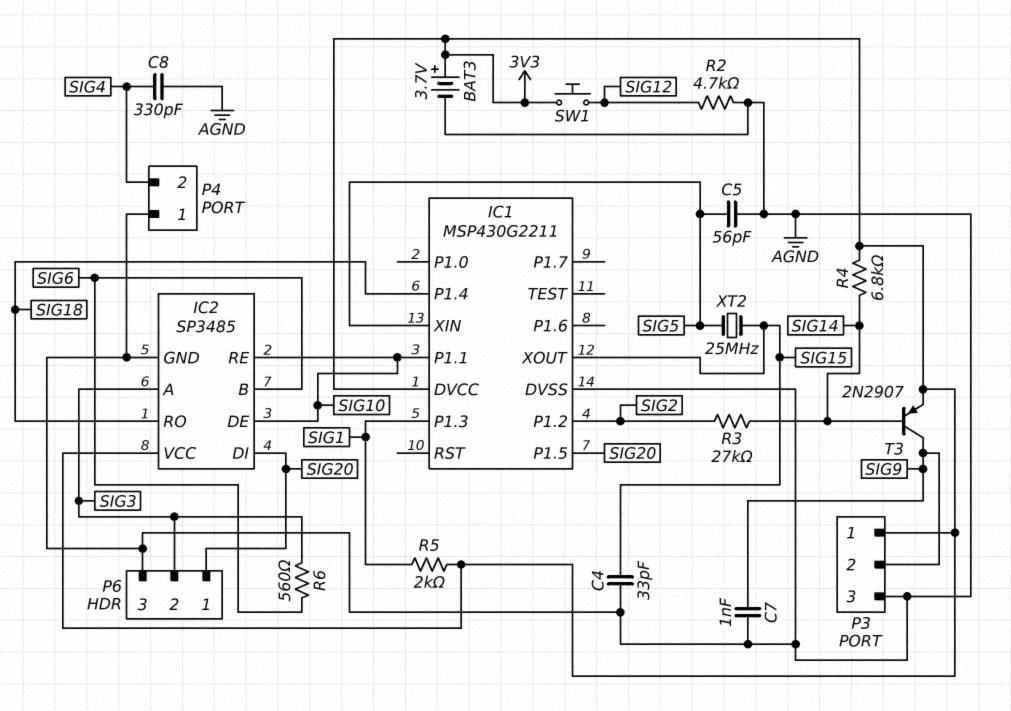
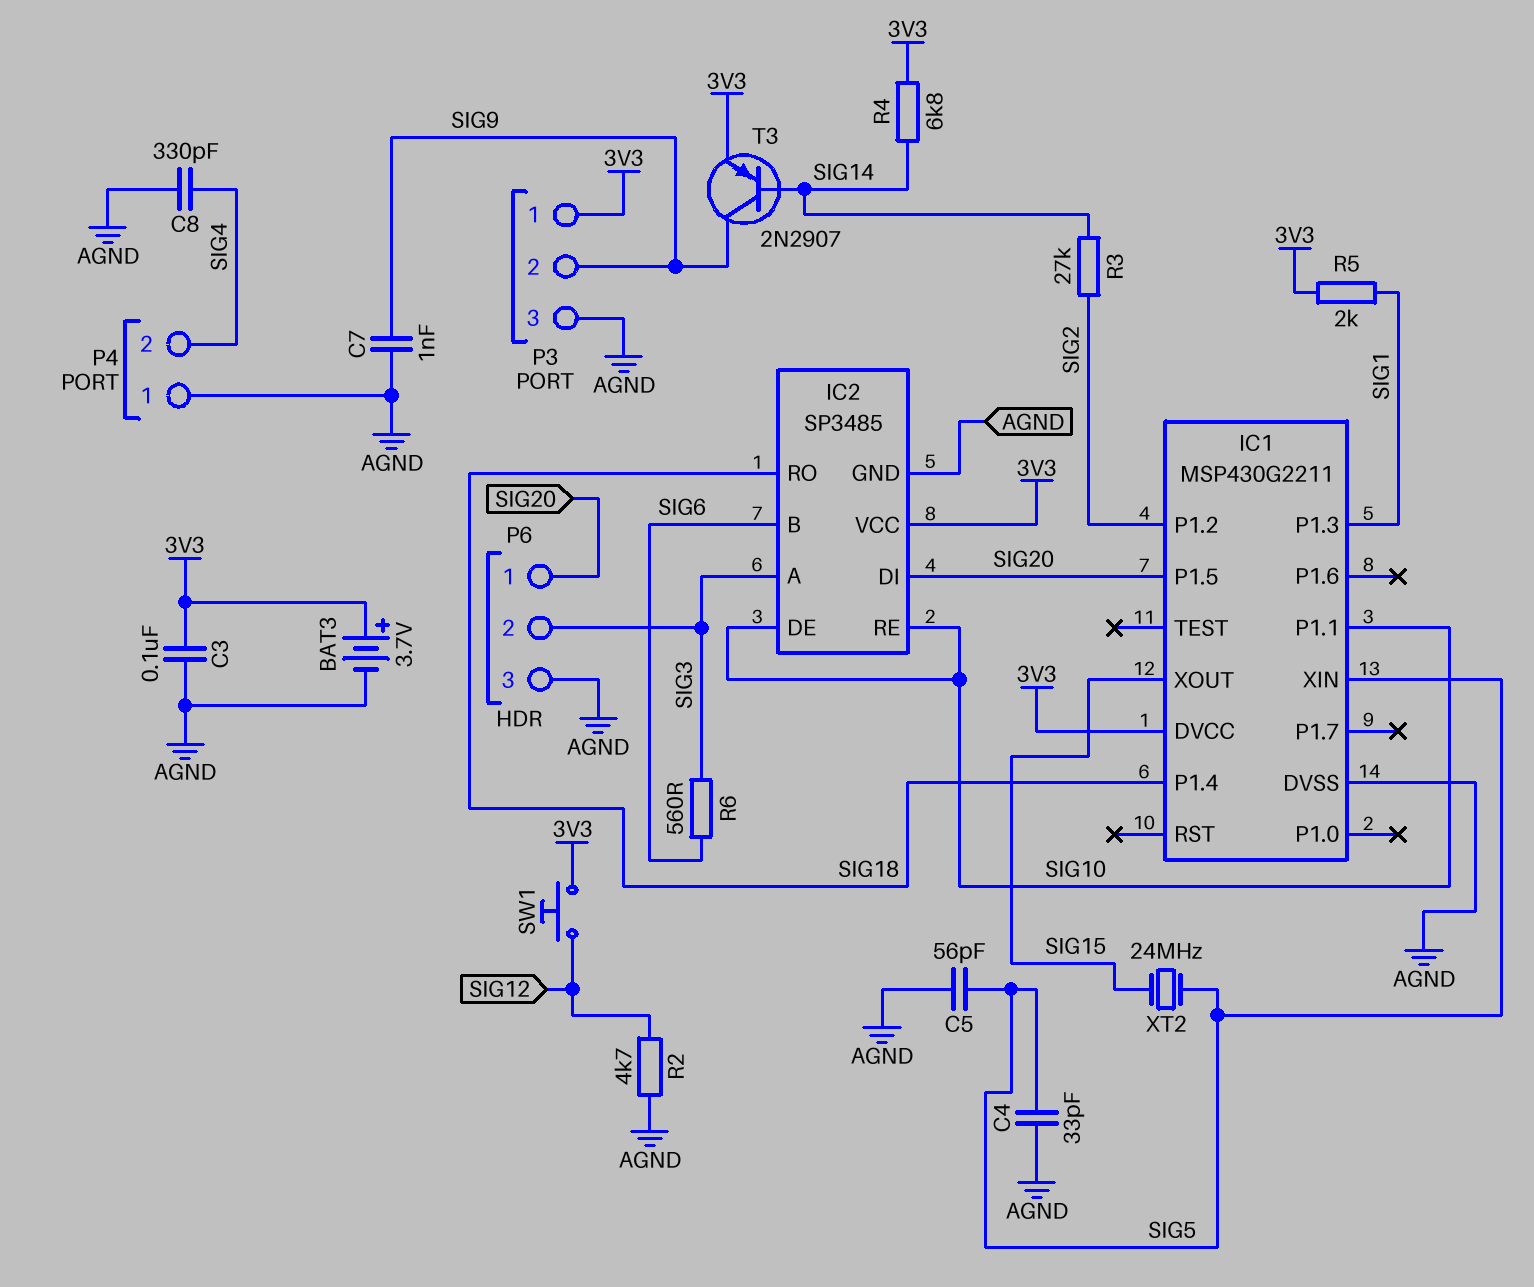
C3: none -> 100nF (3V3, AGND)
C4: 33pF (AGND, SIG15) -> 33pF (AGND, SIG5)
XT2: 25MHz (SIG5, SIG15) -> 24MHz (SIG5, SIG15)

